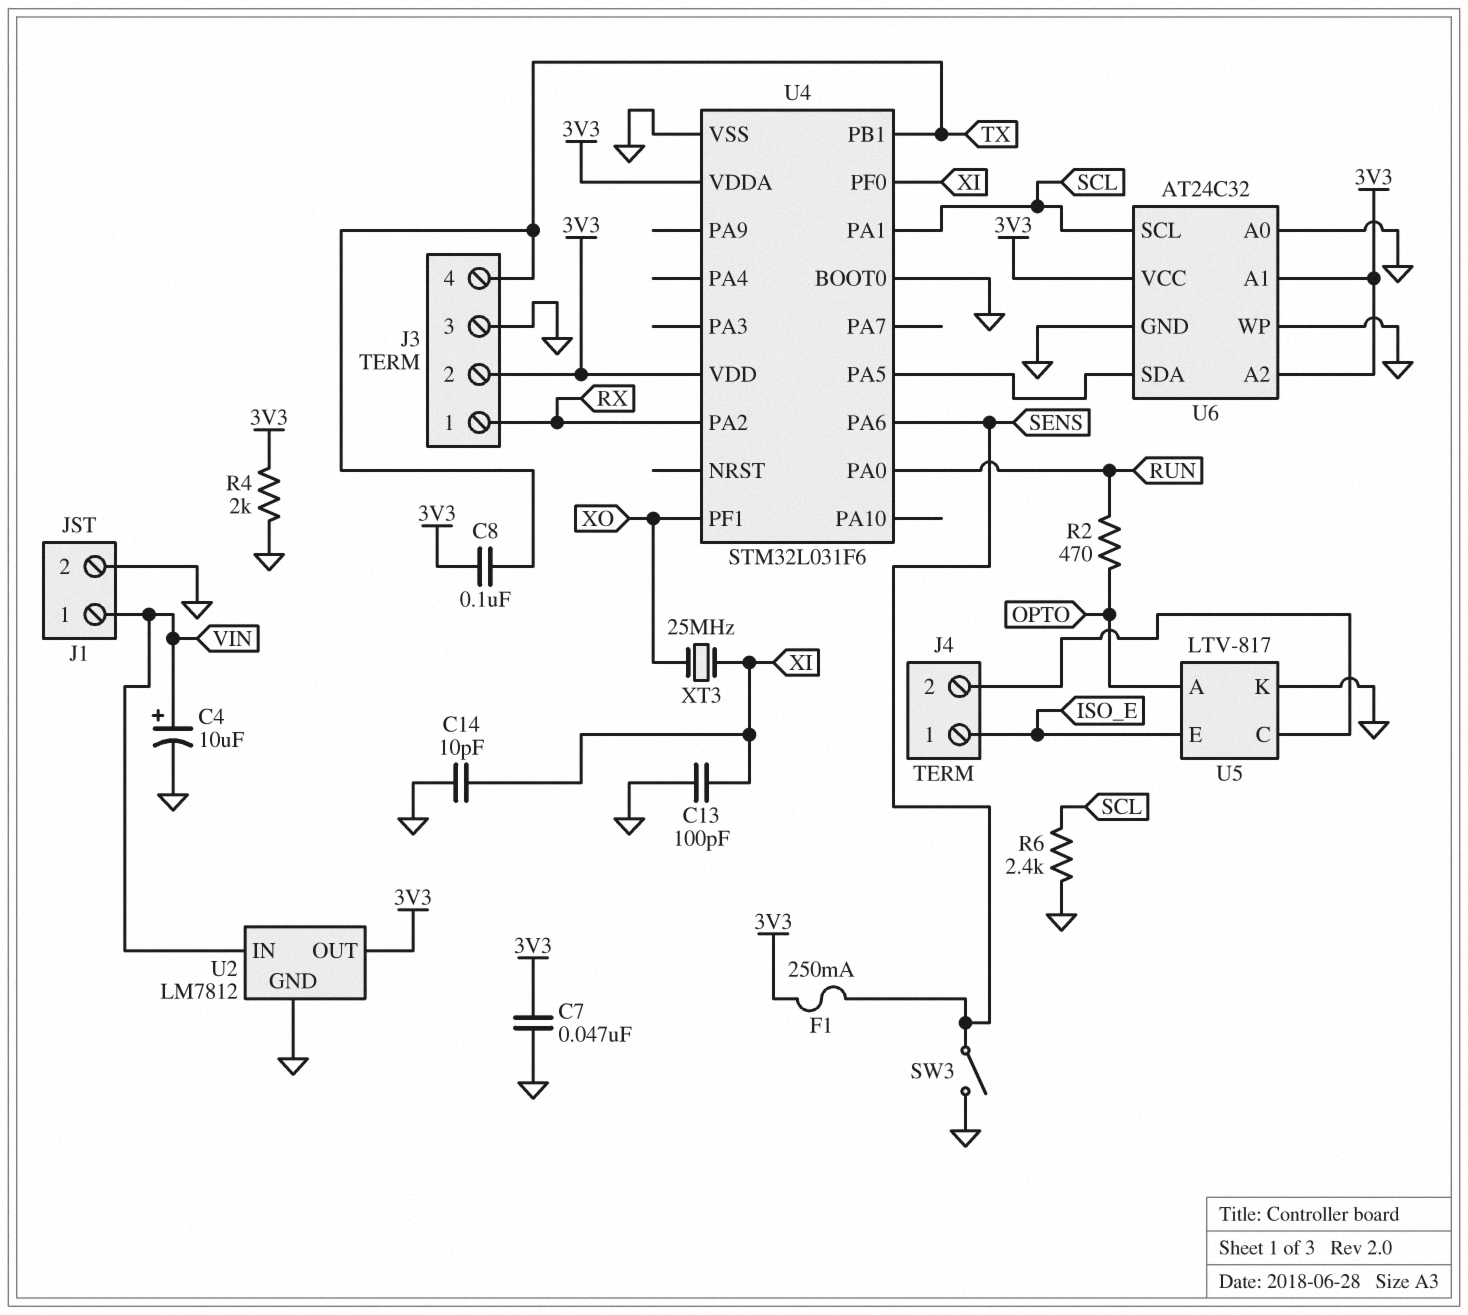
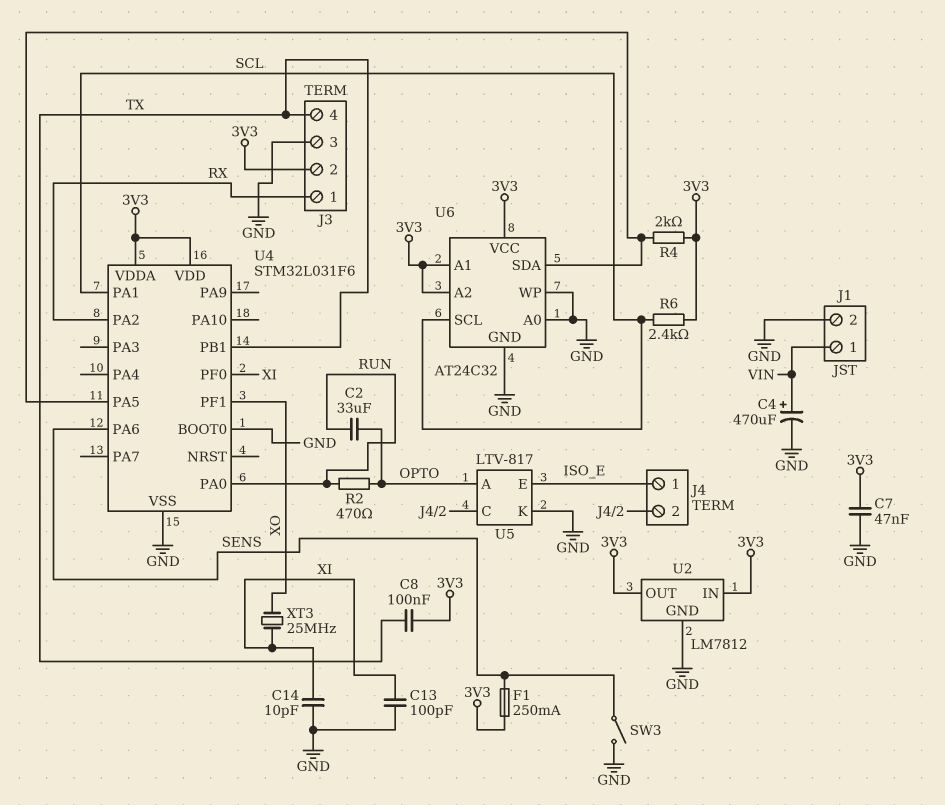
C2: none -> 33uF (OPTO, RUN)
C4: 10uF (plus VIN, minus GND) -> 470uF (plus VIN, minus GND)
R4: 2k (3V3, GND) -> 2k (3V3, U4/PA5)
R6: 2.4k (GND, SCL) -> 2.4k (3V3, SCL)
U2 pin IN: VIN -> 3V3

